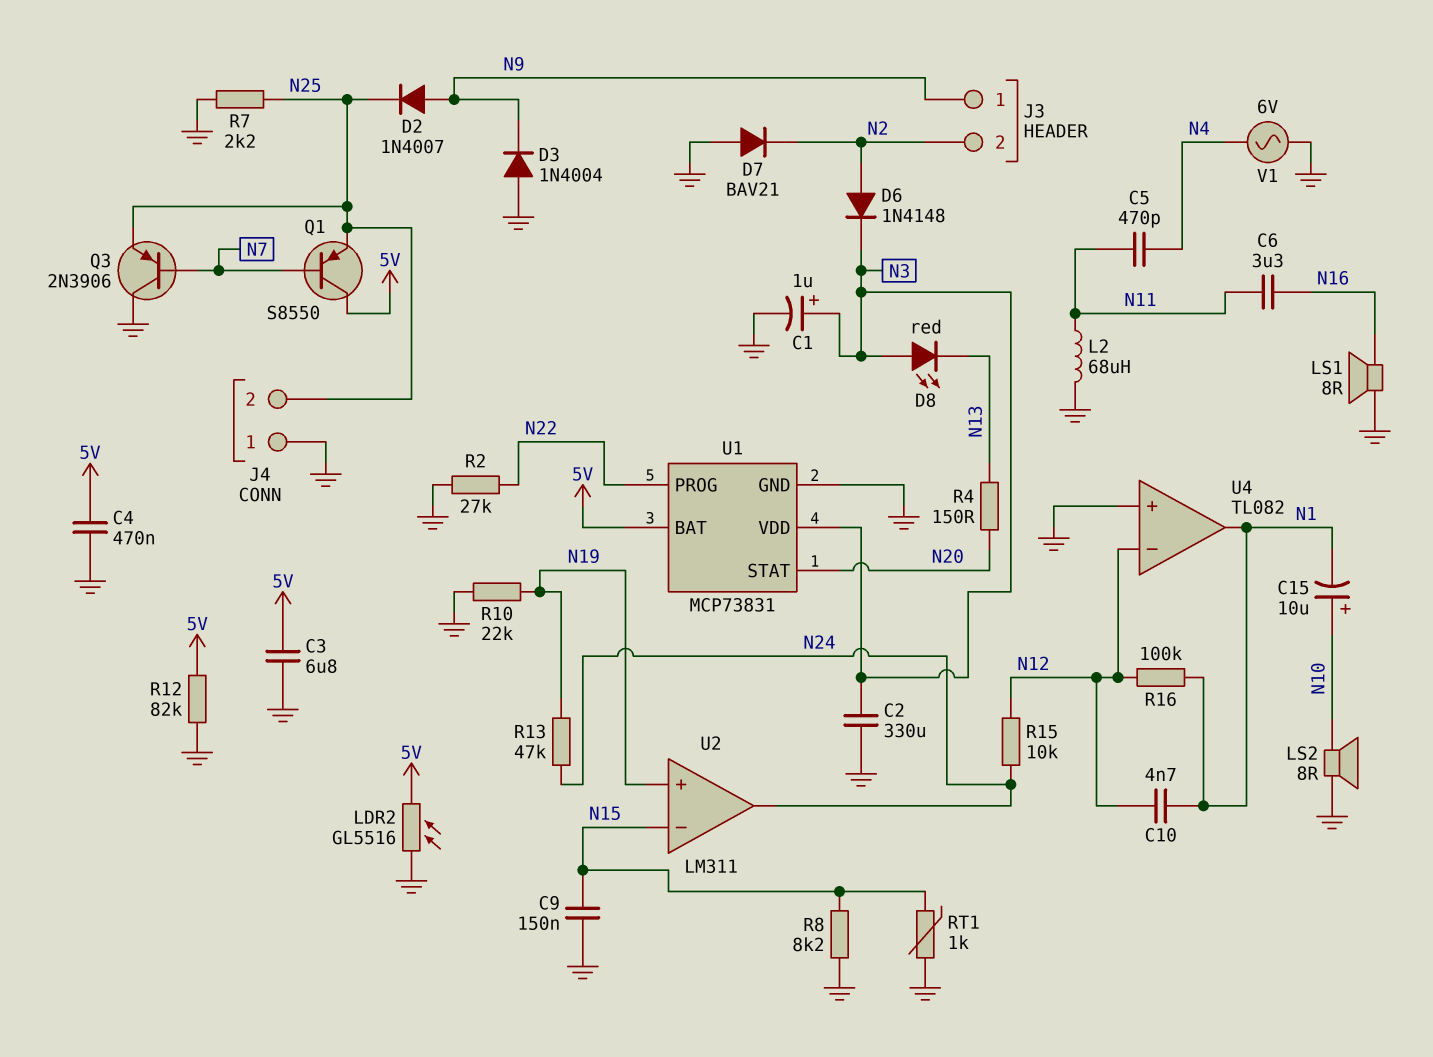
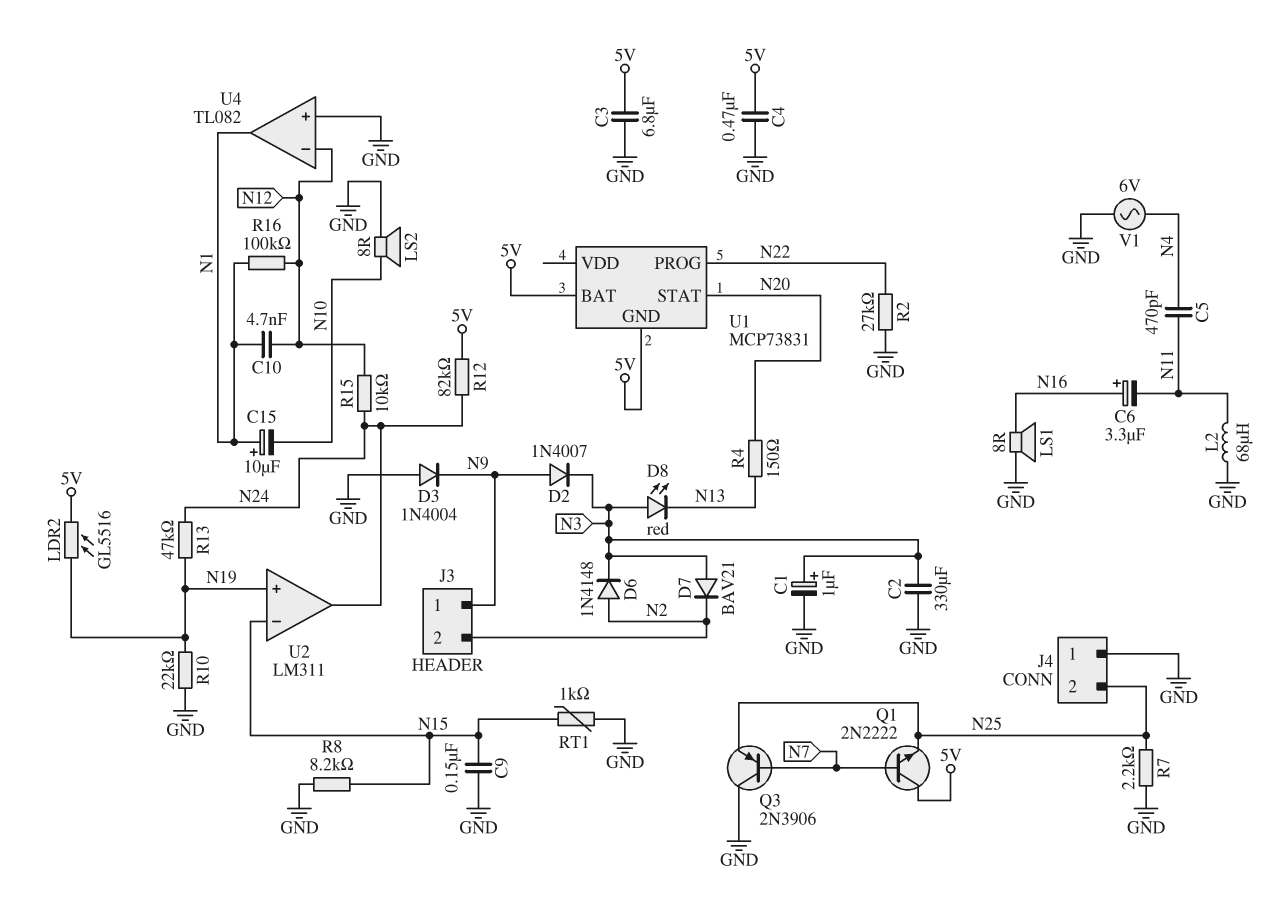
C6: 3.3uF (N11, N16) -> 3.3uF (plus N16, minus N11)
C15: 10uF (plus N10, minus N1) -> 10uF (plus N1, minus N10)
D2: diode 1N4007 (A N9, K N25) -> diode 1N4007 (A N9, K N3)
D7: diode BAV21 (A GND, K N2) -> diode BAV21 (A N3, K N2)
LDR2: GL5516 (5V, GND) -> GL5516 (5V, N19)
Q1: PNP S8550 (B N7, C 5V, E N25) -> NPN 2N2222 (B N7, C 5V, E N25)
R12: 82k (5V, GND) -> 82k (5V, N24)
U1 pin GND: GND -> 5V
U1 pin VDD: N3 -> none

